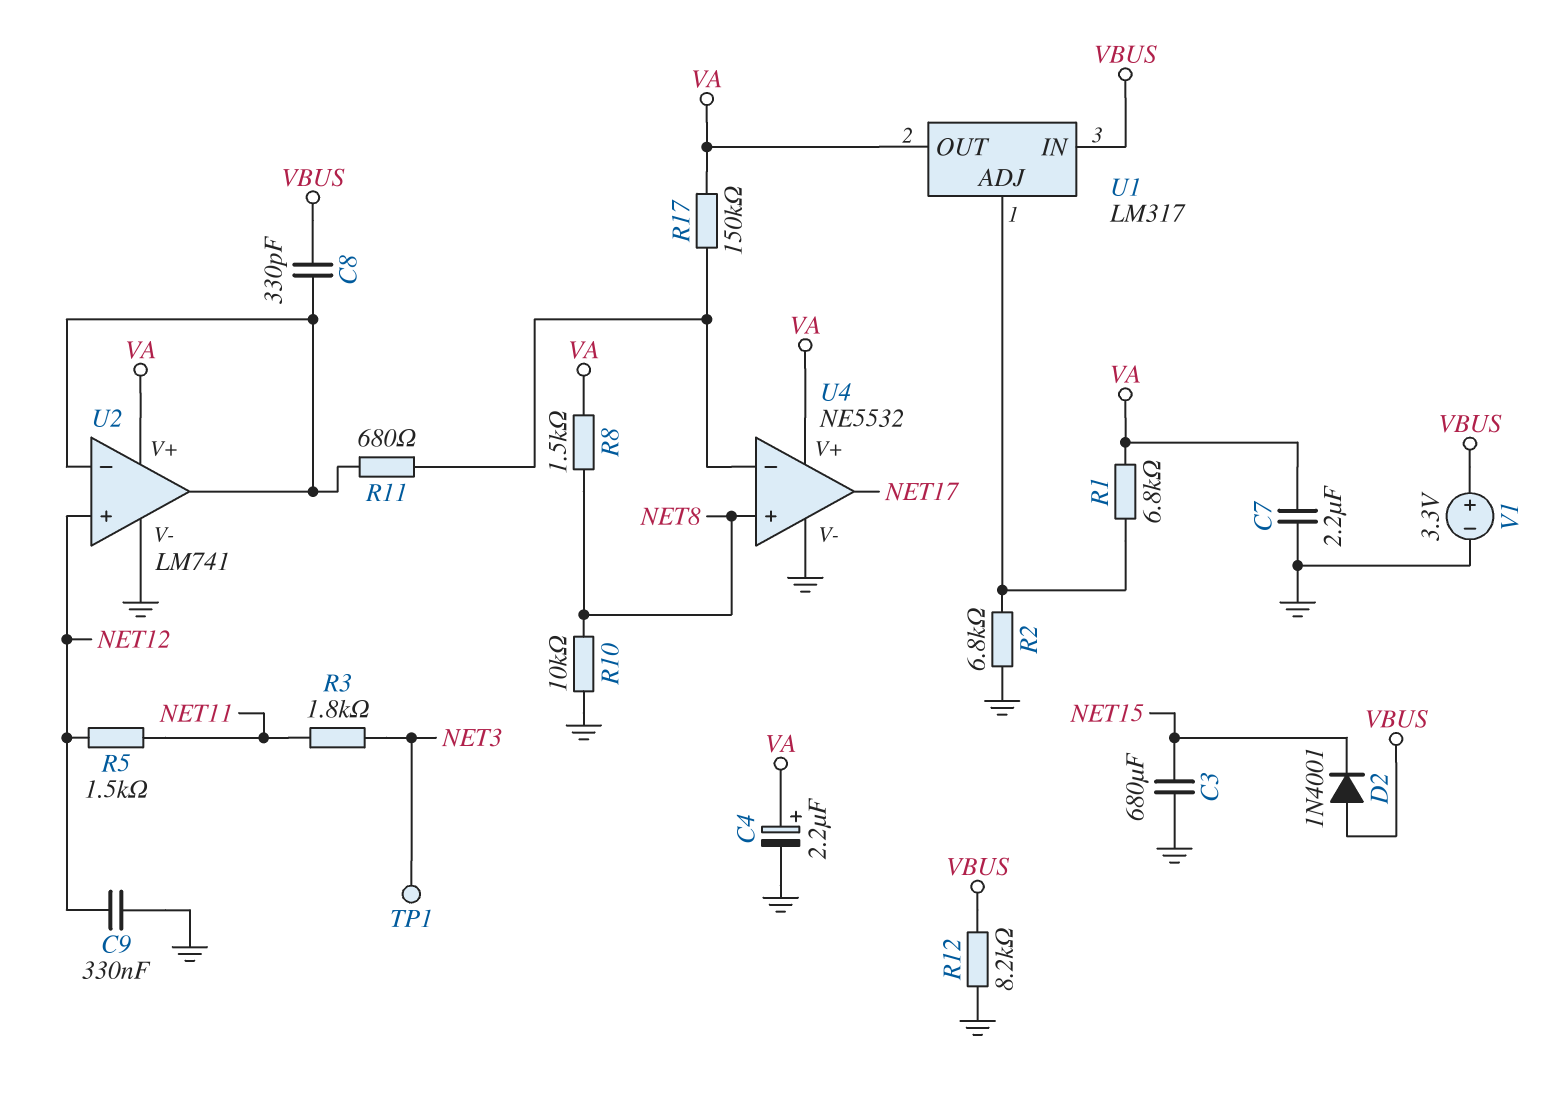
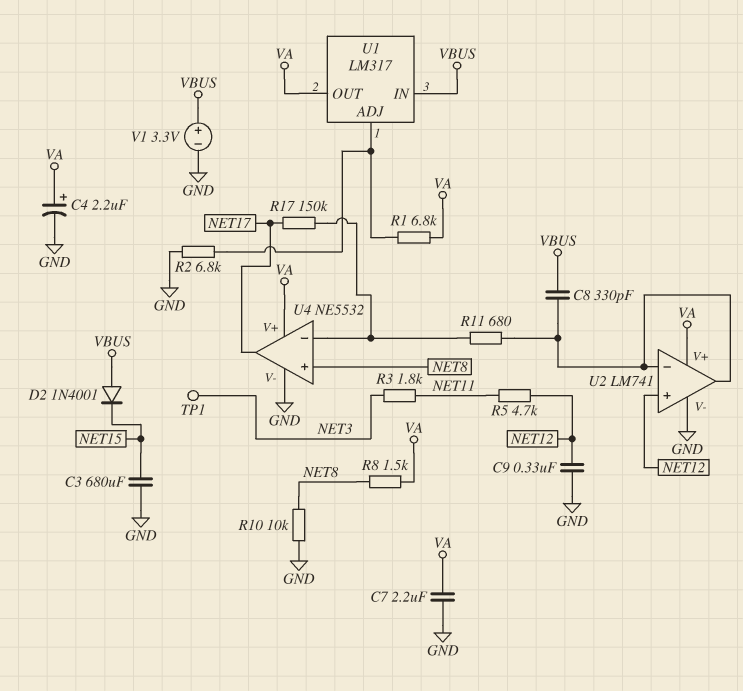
R5: 1.5k (NET11, NET12) -> 4.7k (NET11, NET12)
R12: 8.2k (GND, VBUS) -> none
R17: 150k (U4/in-, VA) -> 150k (NET17, U4/in-)

